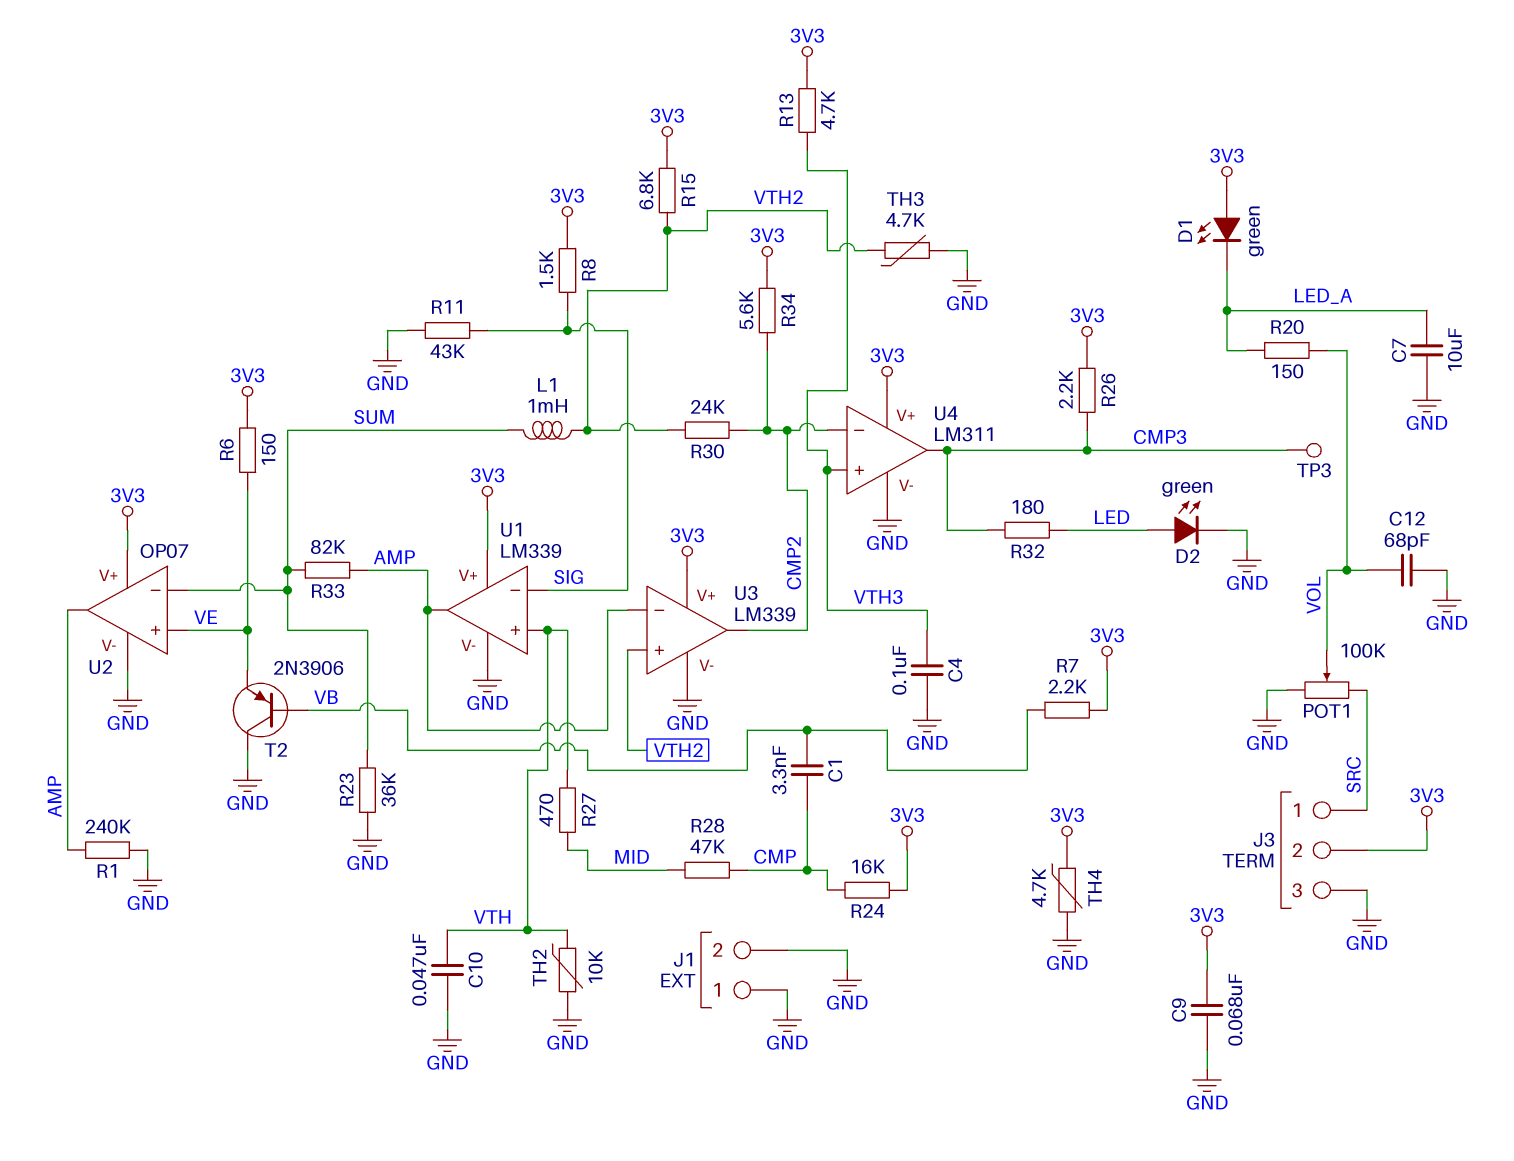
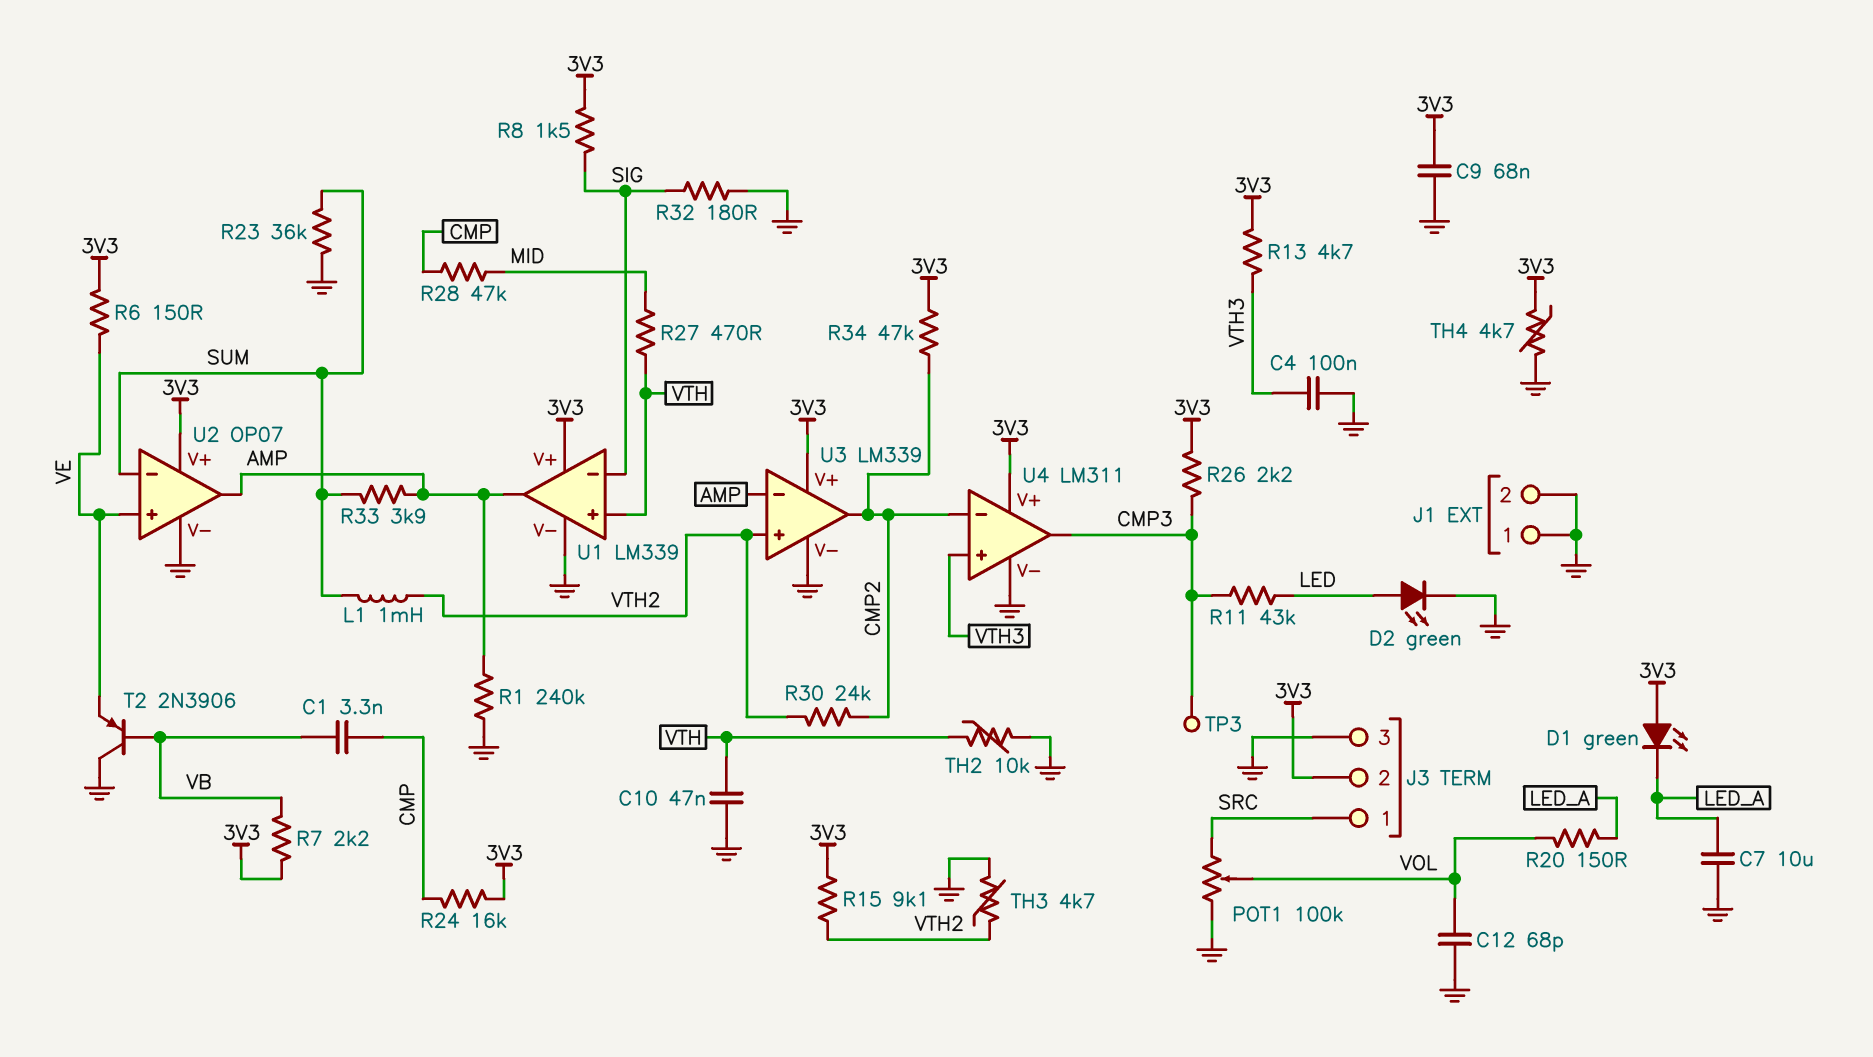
R11: 43k (GND, SIG) -> 43k (CMP3, LED)
R15: 6.8k (3V3, VTH2) -> 9.1k (3V3, VTH2)
R32: 180 (CMP3, LED) -> 180 (GND, SIG)
R33: 82k (AMP, SUM) -> 3.9k (AMP, SUM)
R34: 5.6k (3V3, CMP2) -> 47k (3V3, CMP2)

